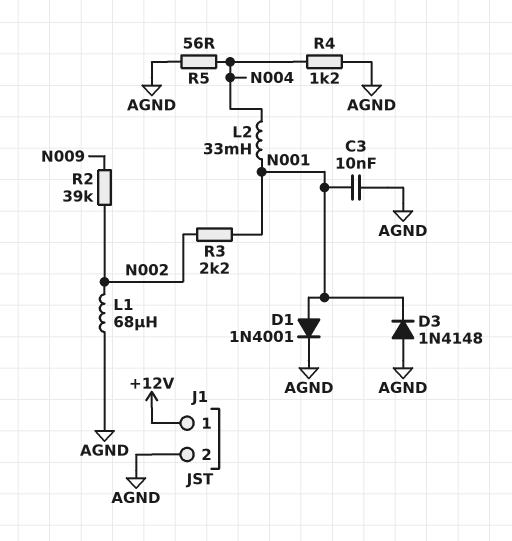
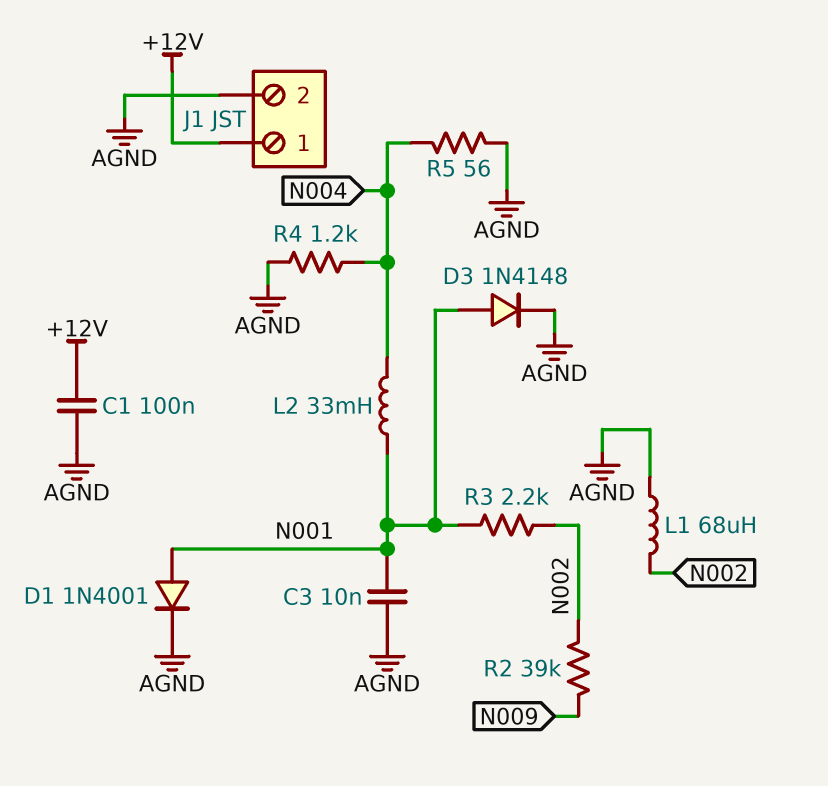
C1: none -> 100nF (+12V, AGND)
D3: diode 1N4148 (A AGND, K N001) -> diode 1N4148 (A N001, K AGND)

